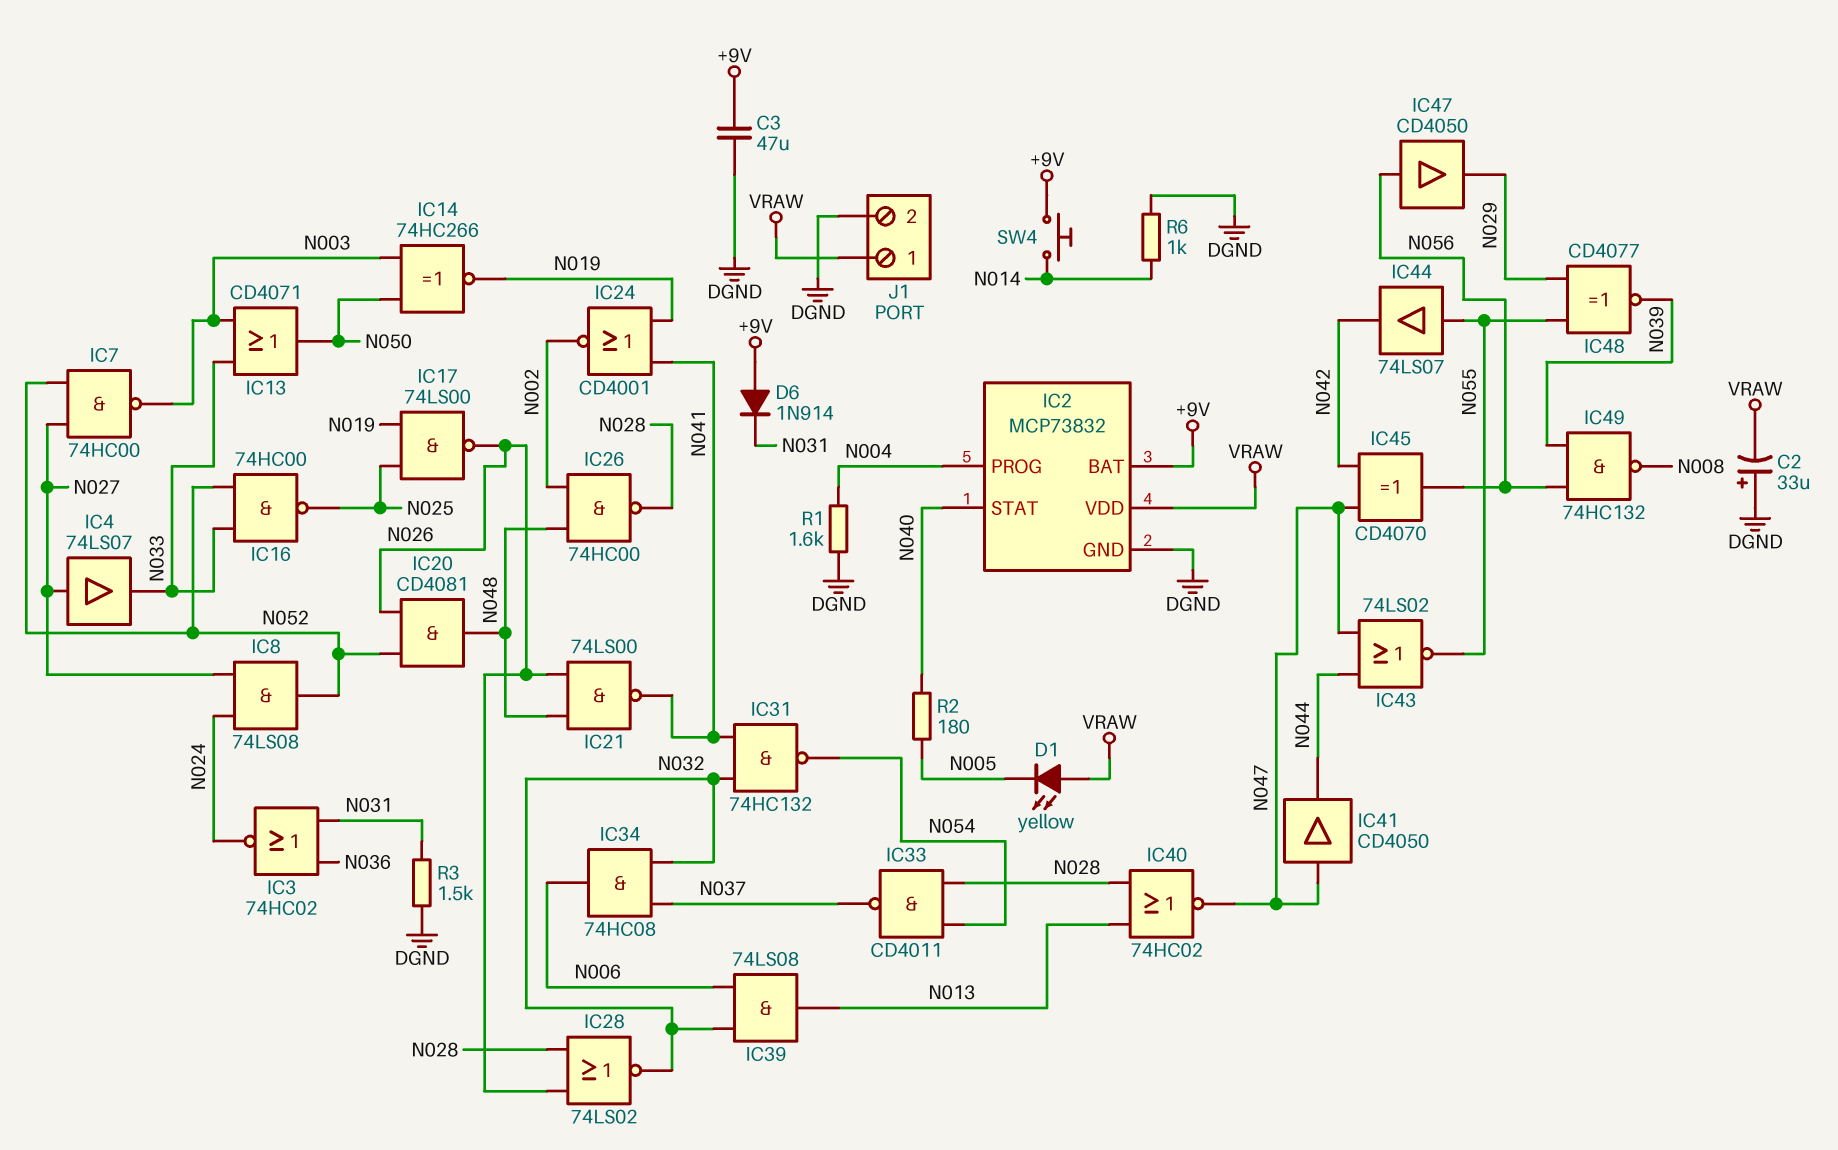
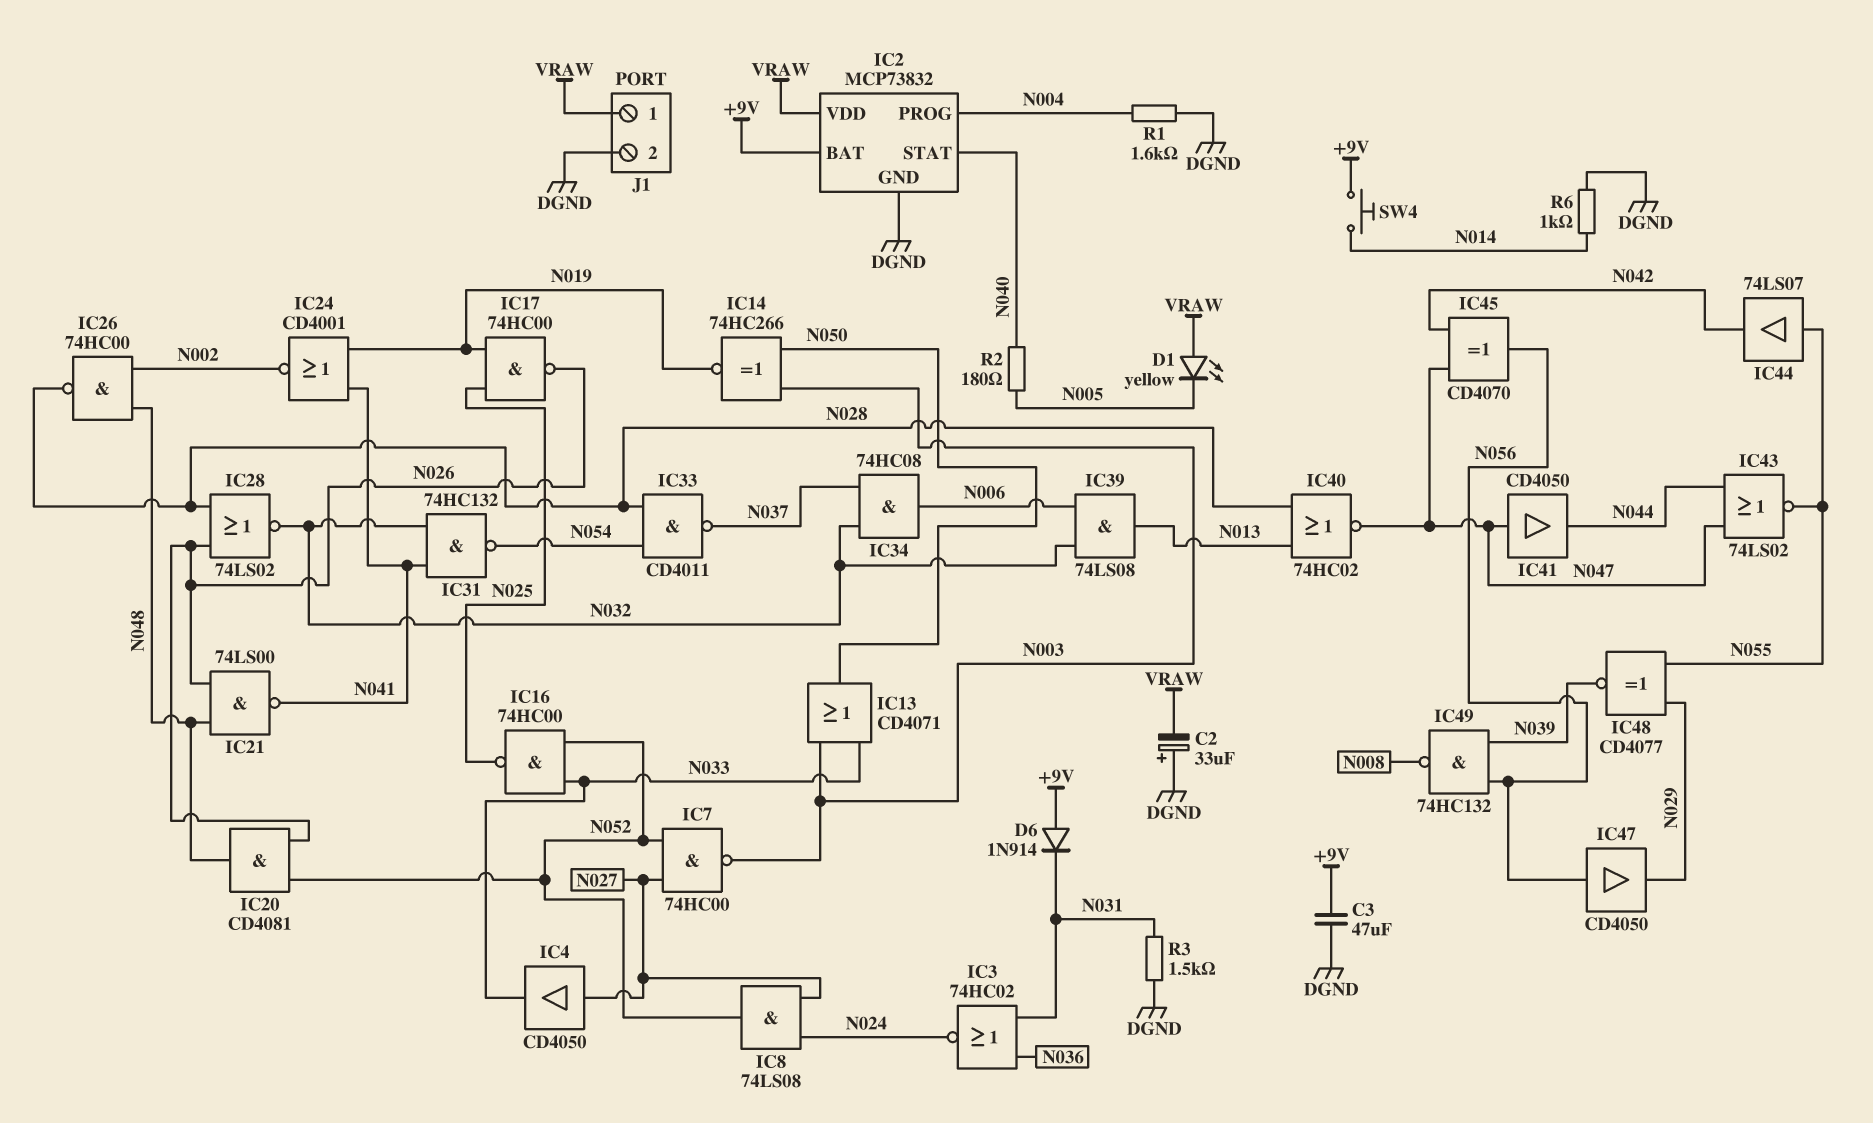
IC4: buffer 74LS07 (in N027, out N033) -> buffer CD4050 (in N027, out N033)
IC17: NAND 74LS00 (in N019, in N025, out N026) -> NAND 74HC00 (in N019, in N025, out N026)

